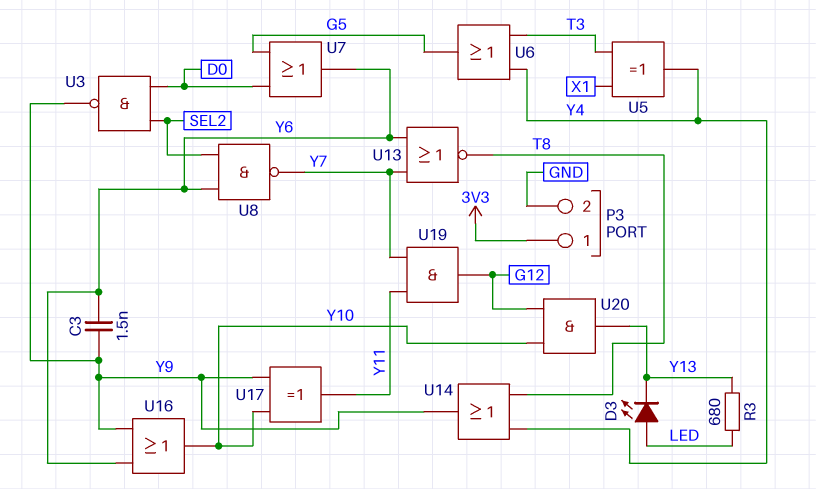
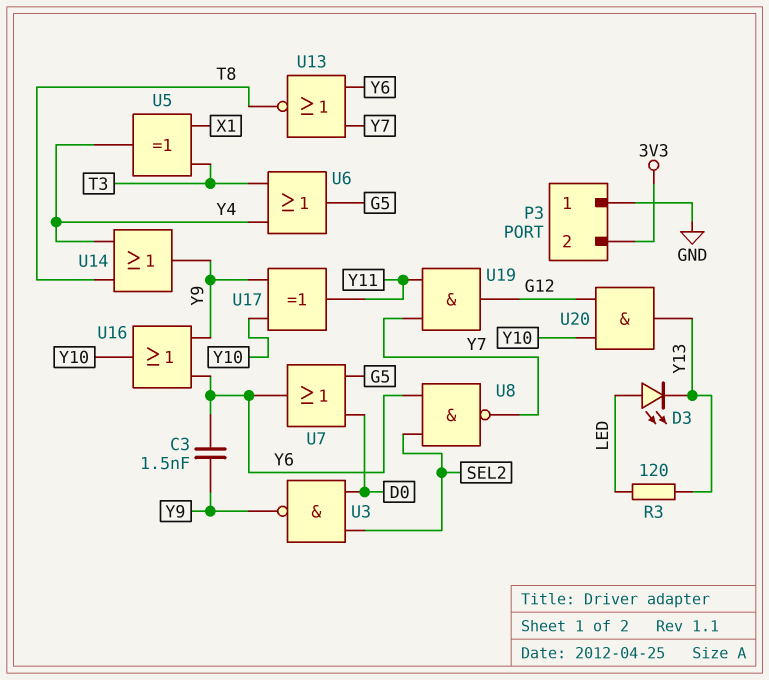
P3 pin 1: 3V3 -> GND
P3 pin 2: GND -> 3V3
R3: 680 (LED, Y13) -> 120 (LED, Y13)

